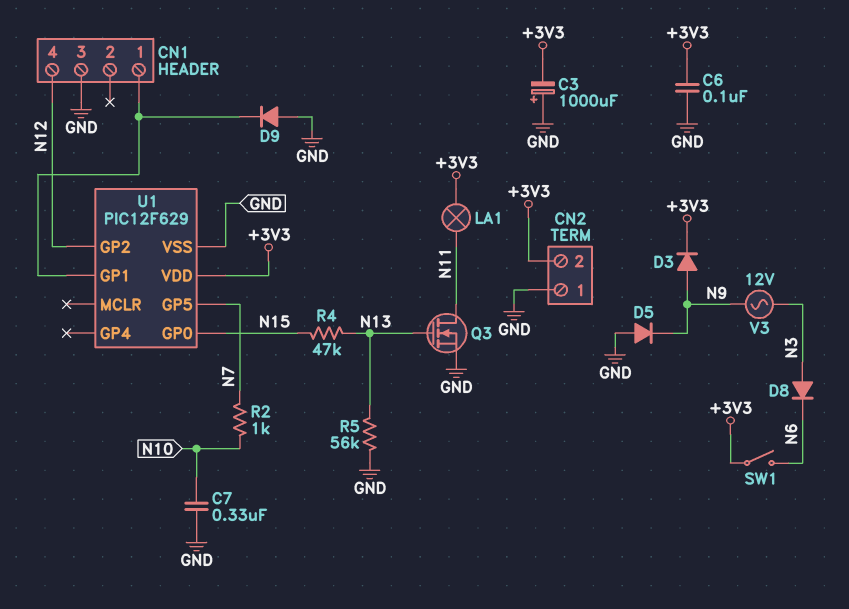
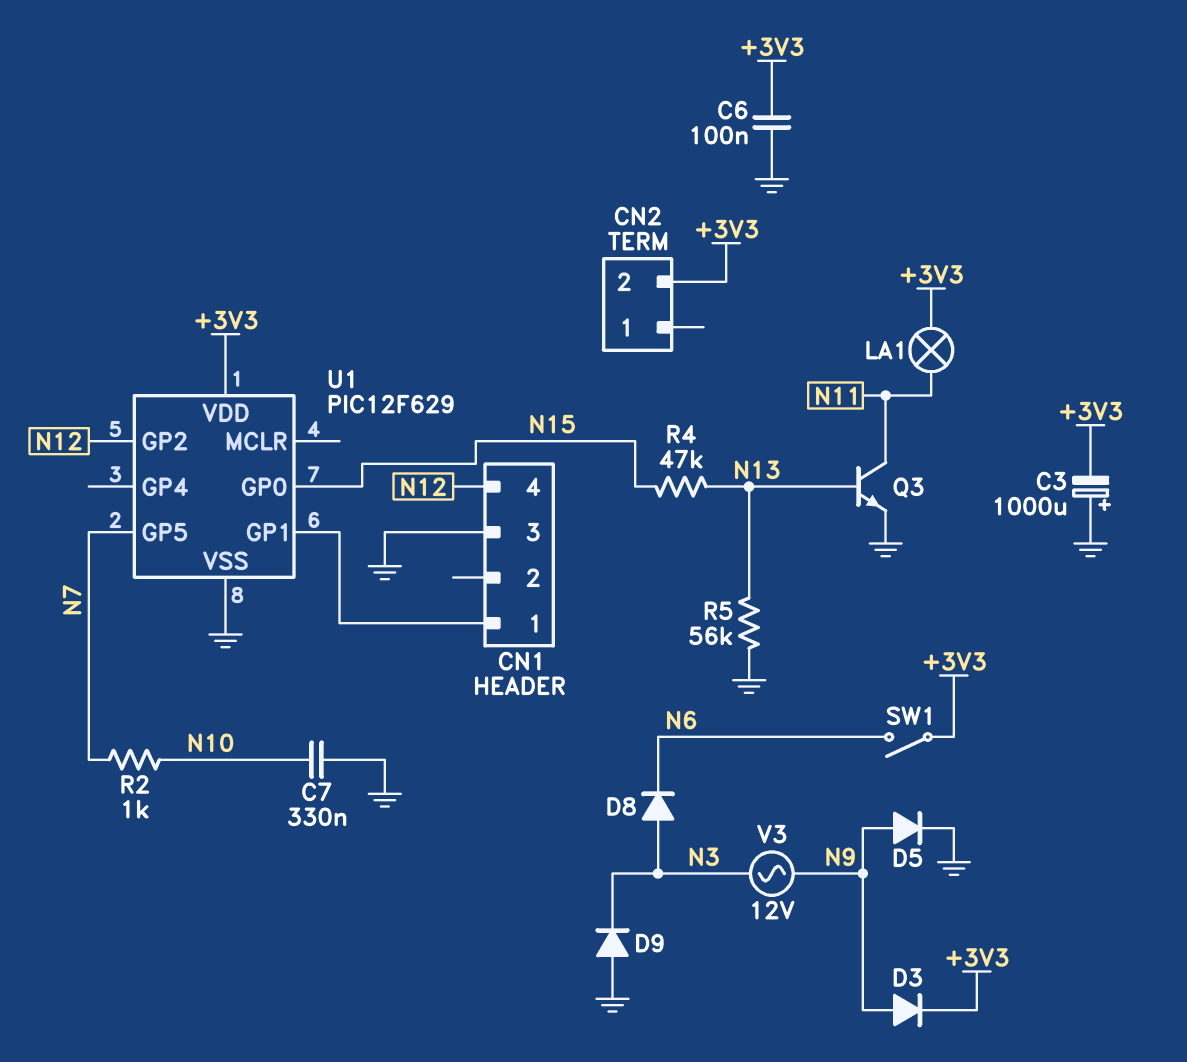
CN2 pin 1: GND -> none
D5: diode (A GND, K N9) -> diode (A N9, K GND)
D9: diode (A GND, K CN1/1) -> diode (A GND, K N3)
Q3: NMOS (G N13, D N11, S GND) -> NPN (B N13, C N11, E GND)

